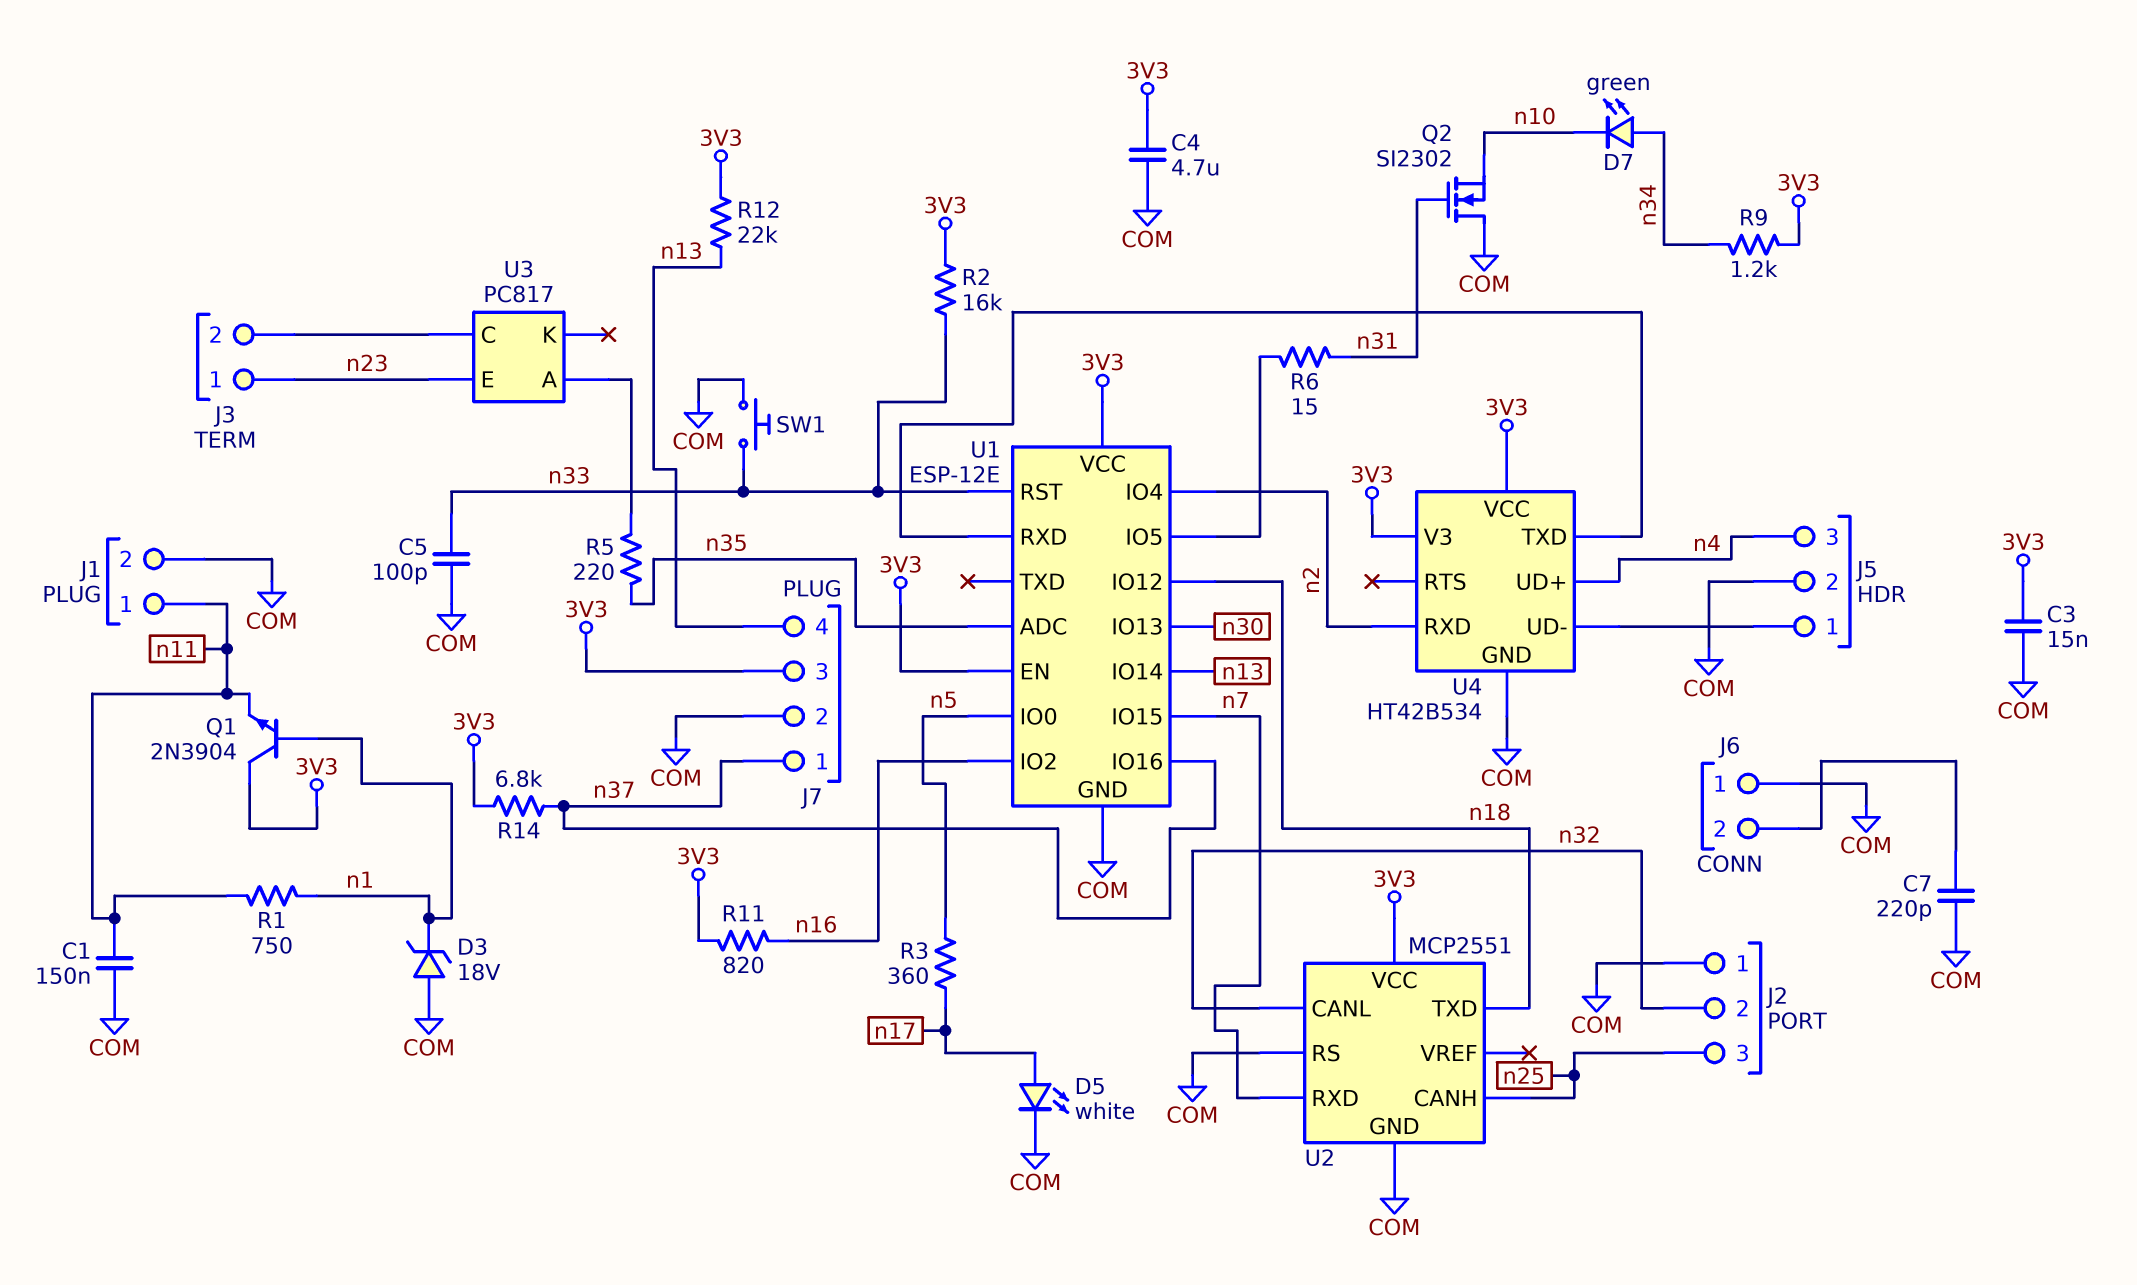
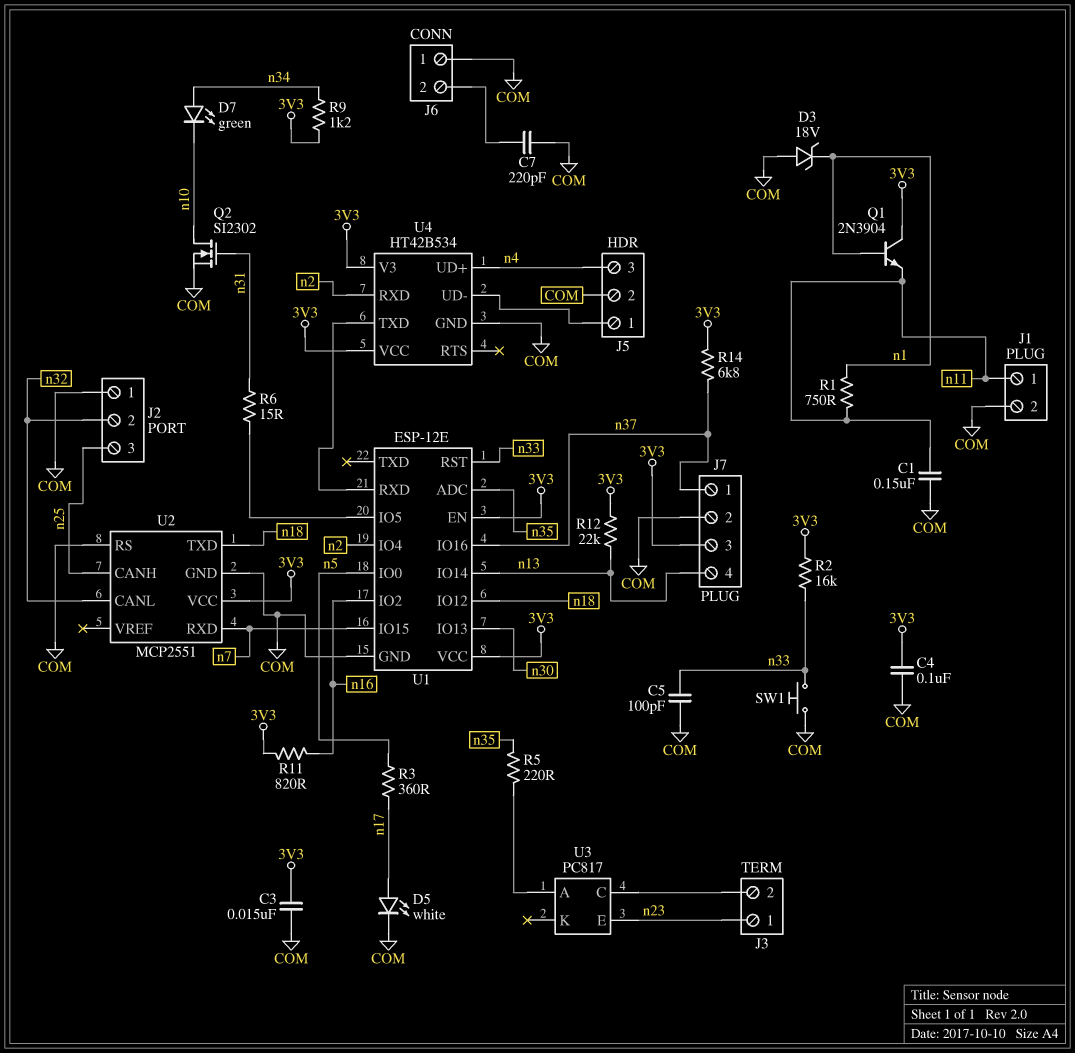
C4: 4.7uF (3V3, COM) -> 100nF (3V3, COM)
Q2: NMOS SI2302 (G n31, D COM, S n10) -> NMOS SI2302 (G n31, D n10, S COM)

